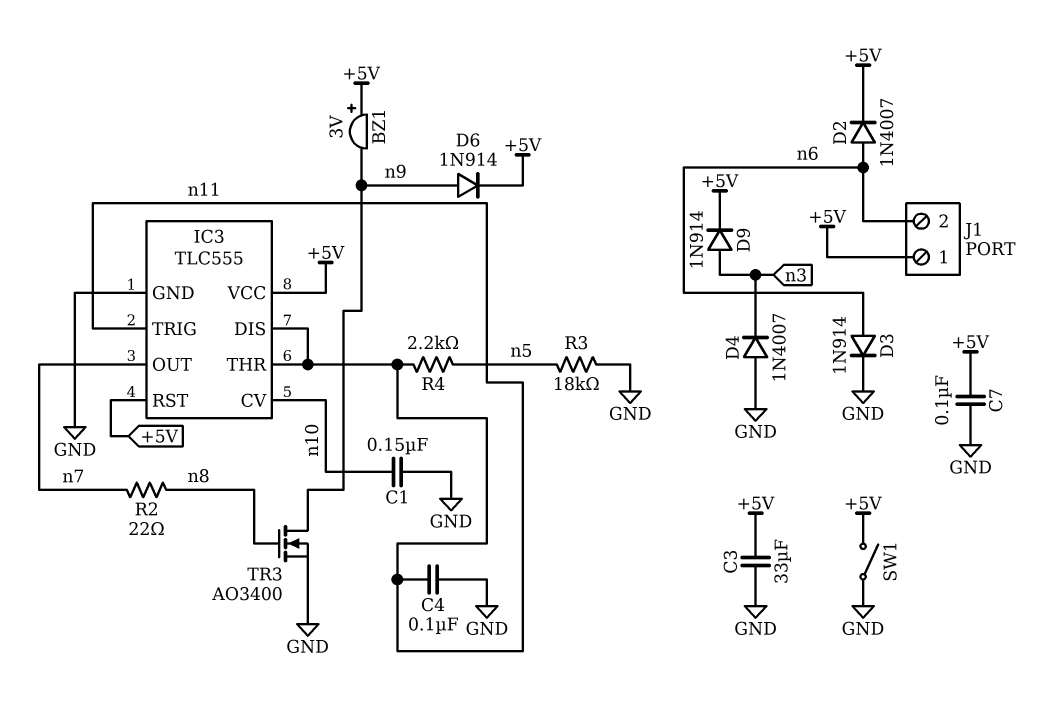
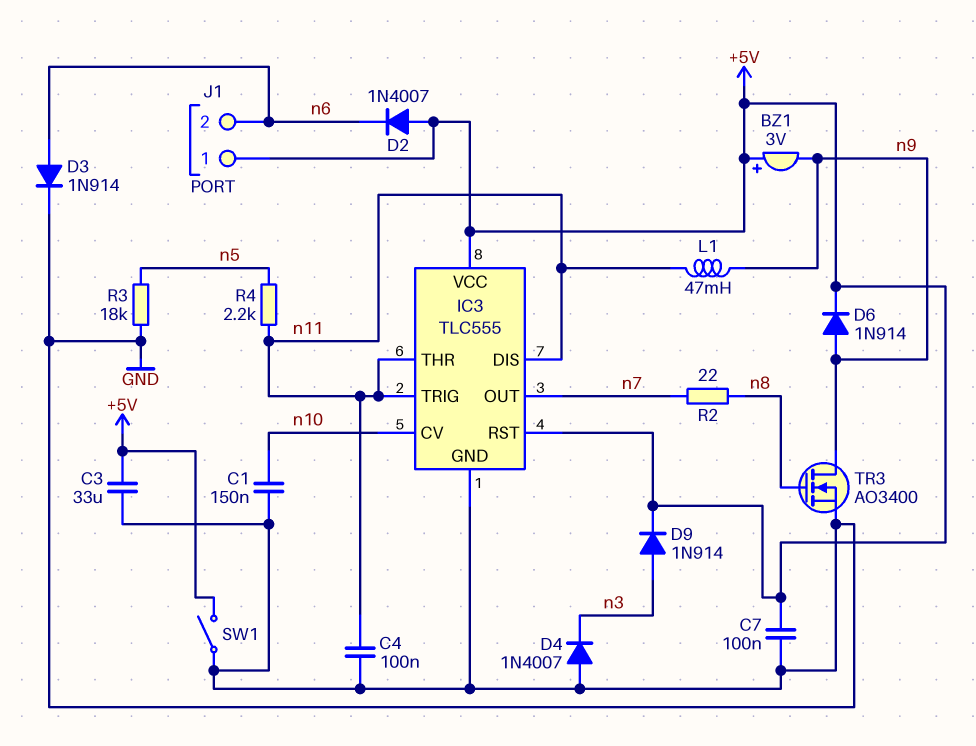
D2: diode 1N4007 (A n6, K +5V) -> diode 1N4007 (A +5V, K n6)
L1: none -> 47mH (n9, n11)

